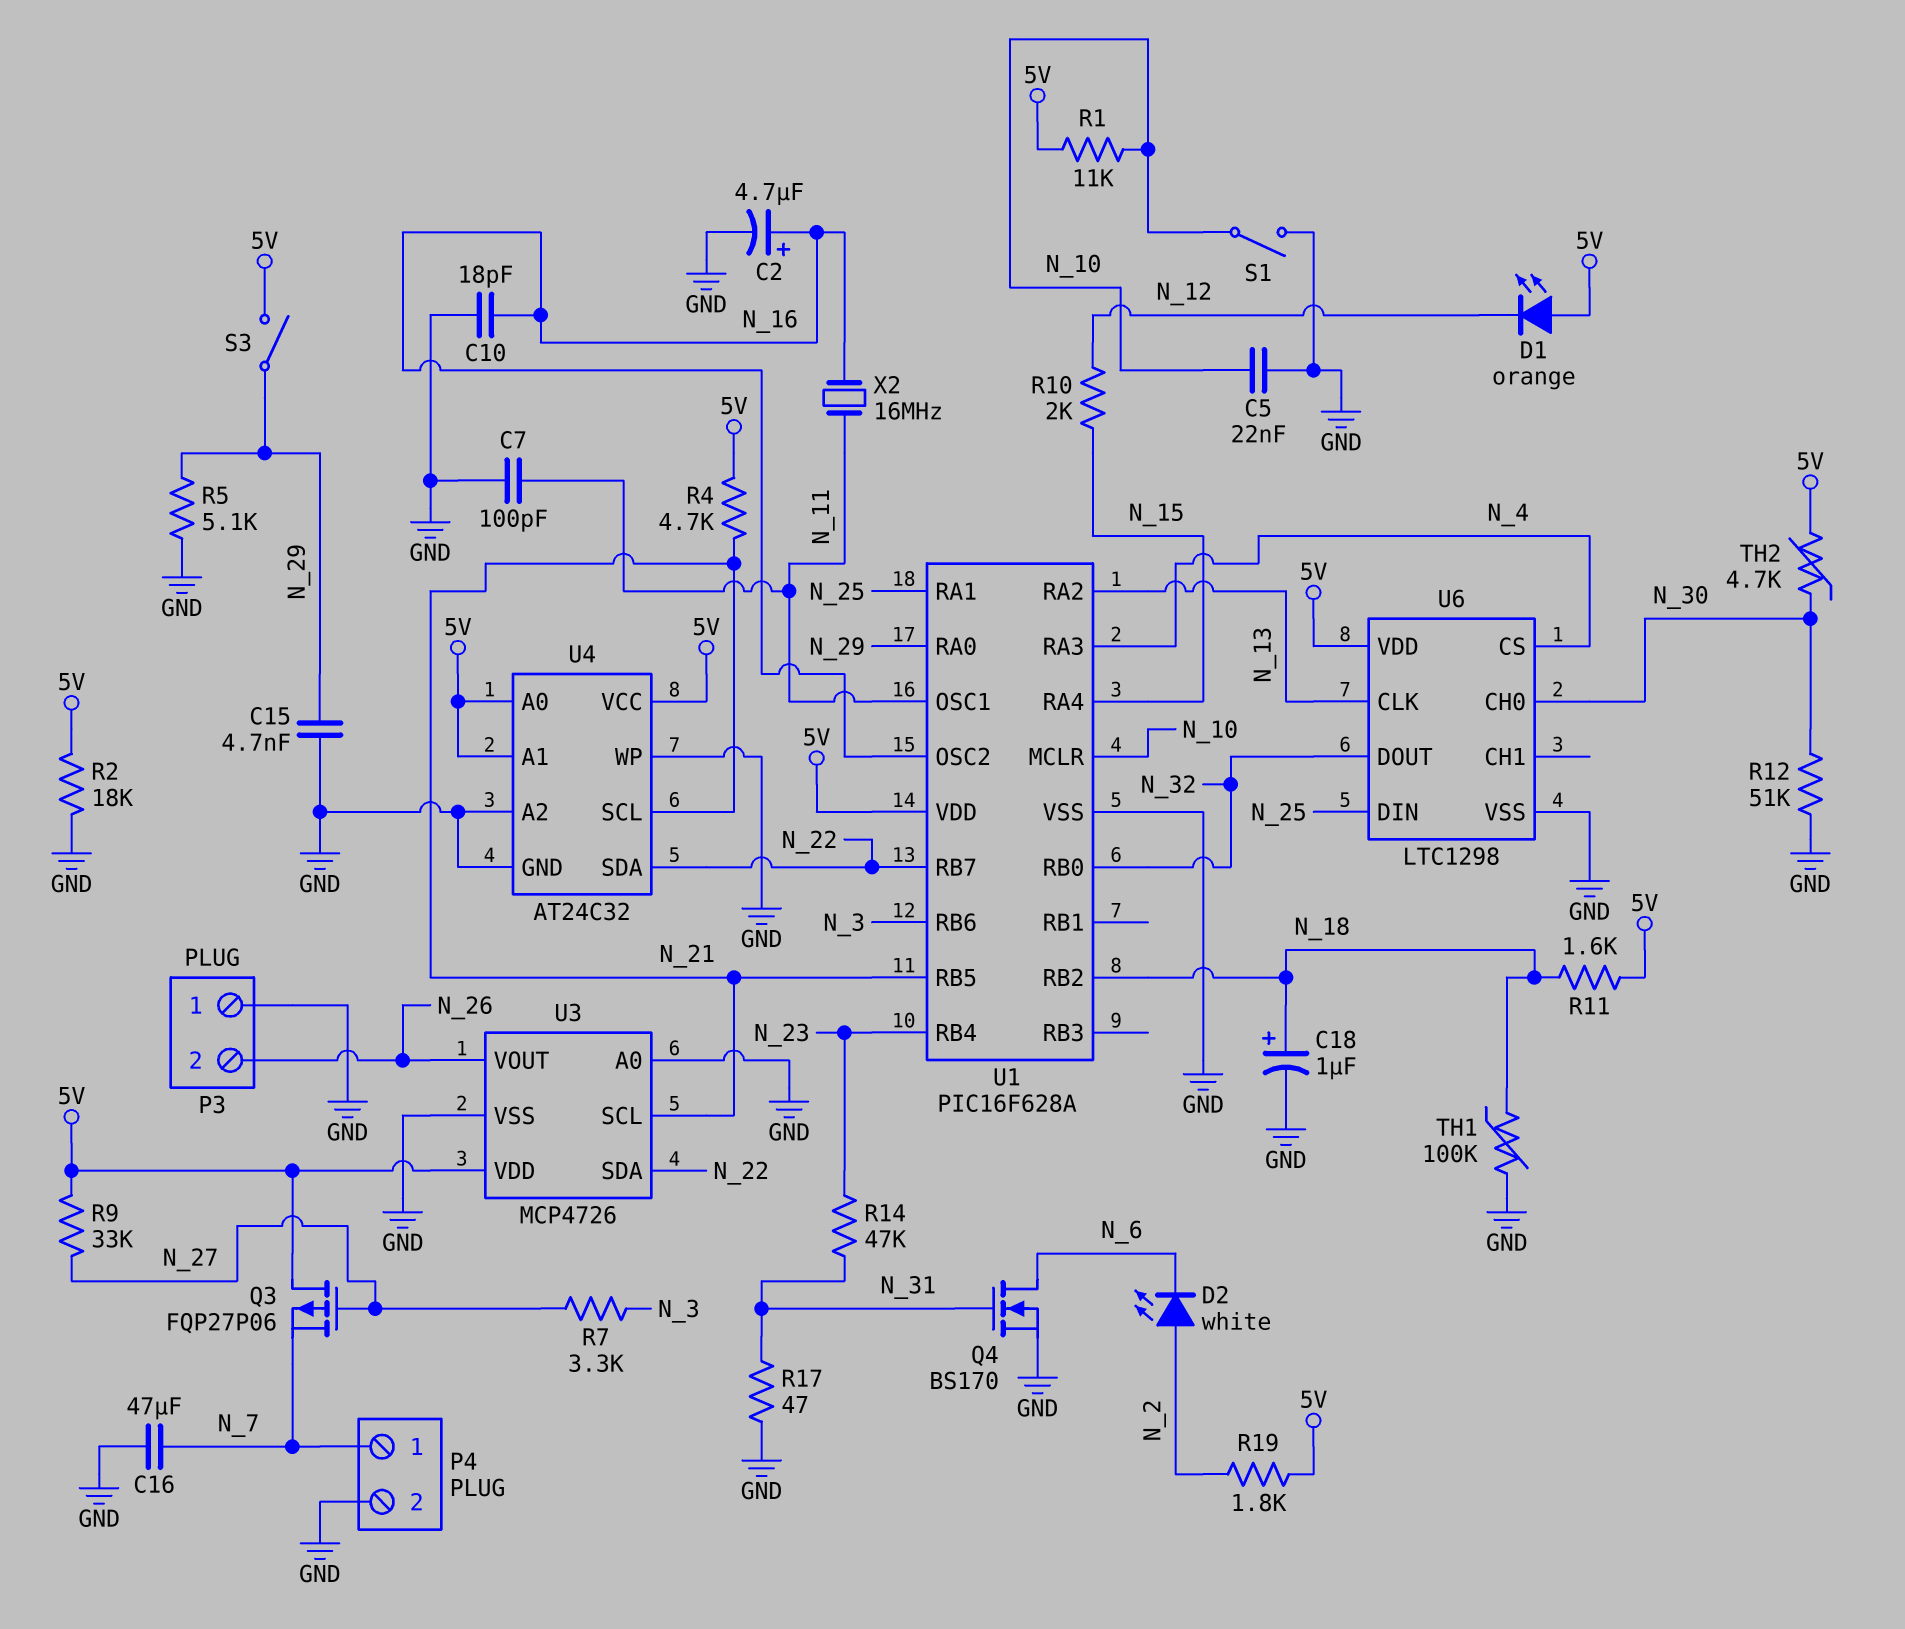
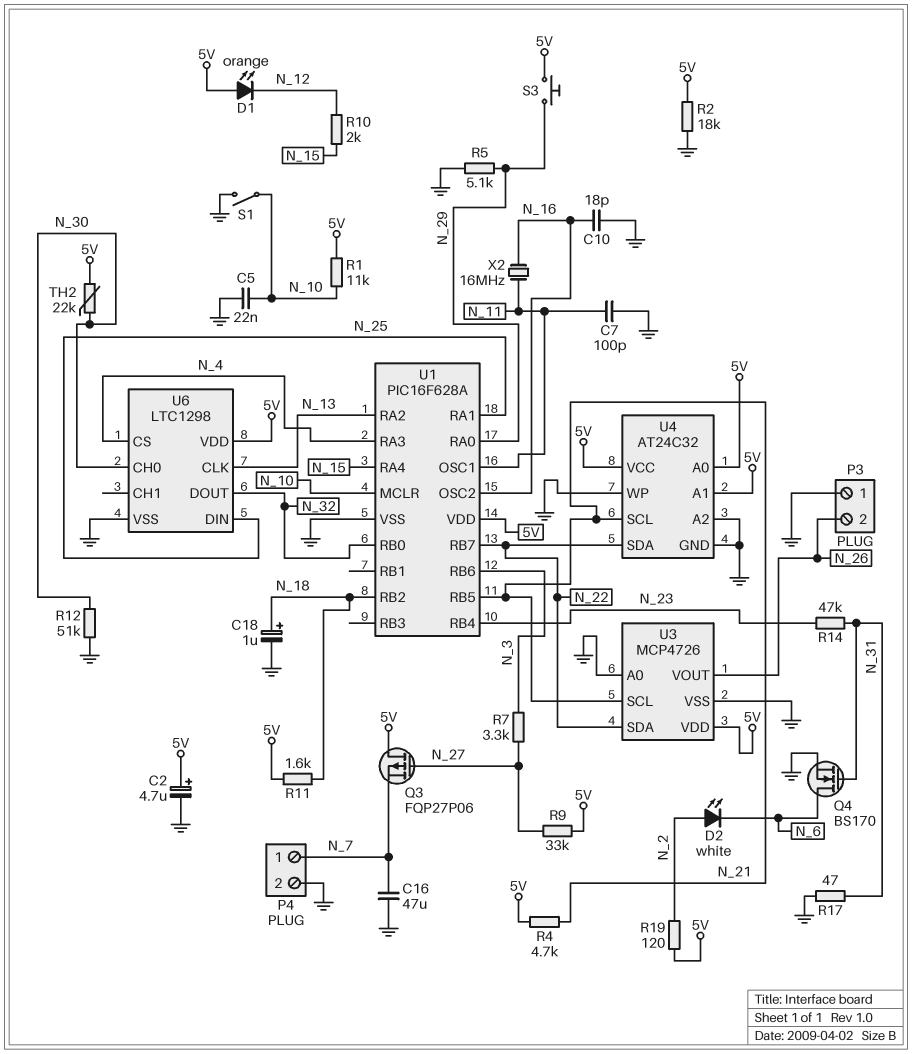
C2: 4.7uF (plus N_16, minus GND) -> 4.7uF (plus 5V, minus GND)
C15: 4.7nF (GND, N_29) -> none
R19: 1.8k (5V, N_2) -> 120 (5V, N_2)
S3: switch (5V, N_29) -> button (5V, N_29)
TH1: 100k (GND, N_18) -> none
TH2: 4.7k (5V, N_30) -> 22k (5V, N_30)

